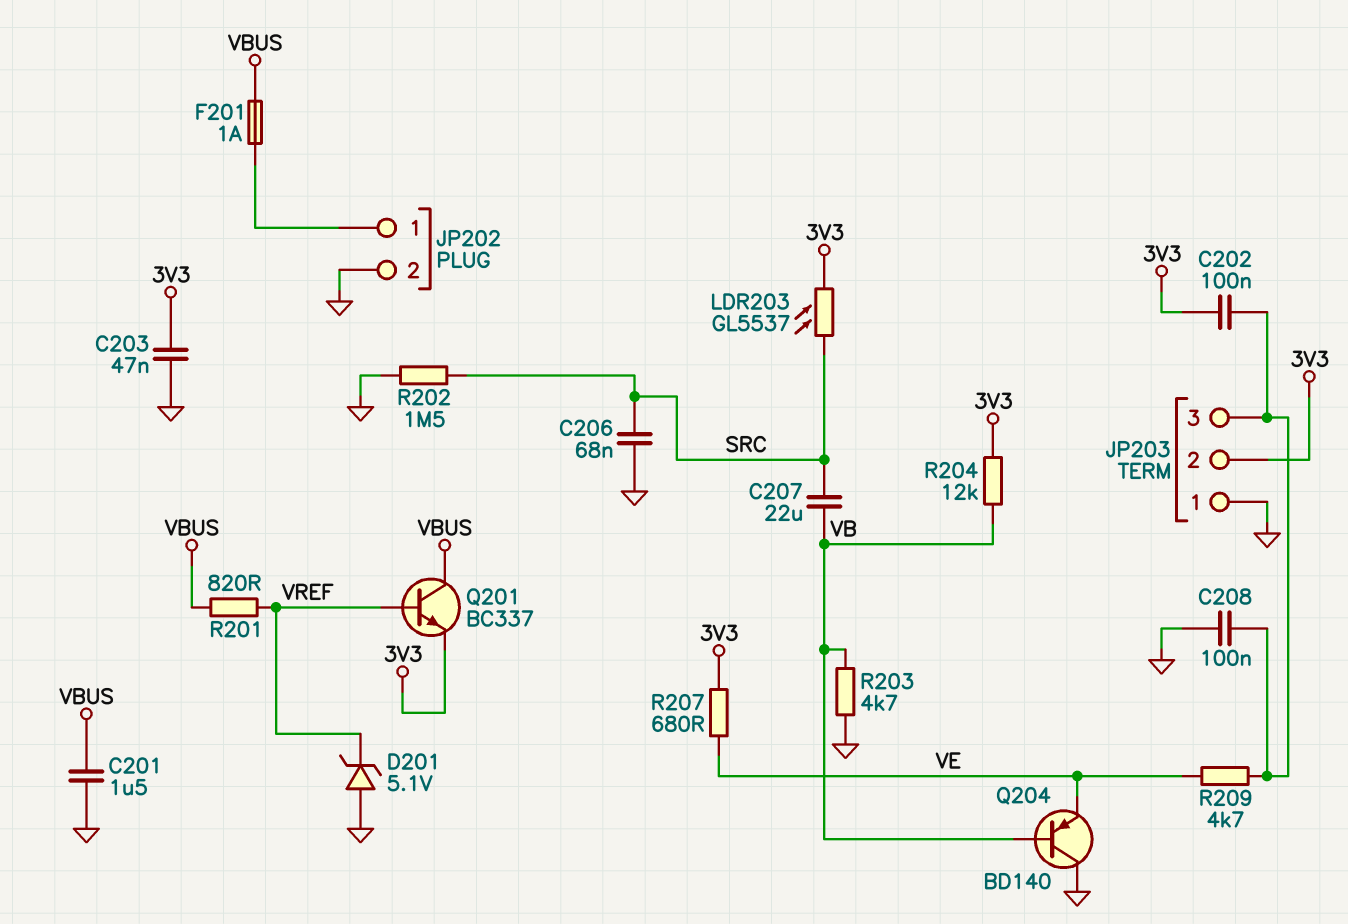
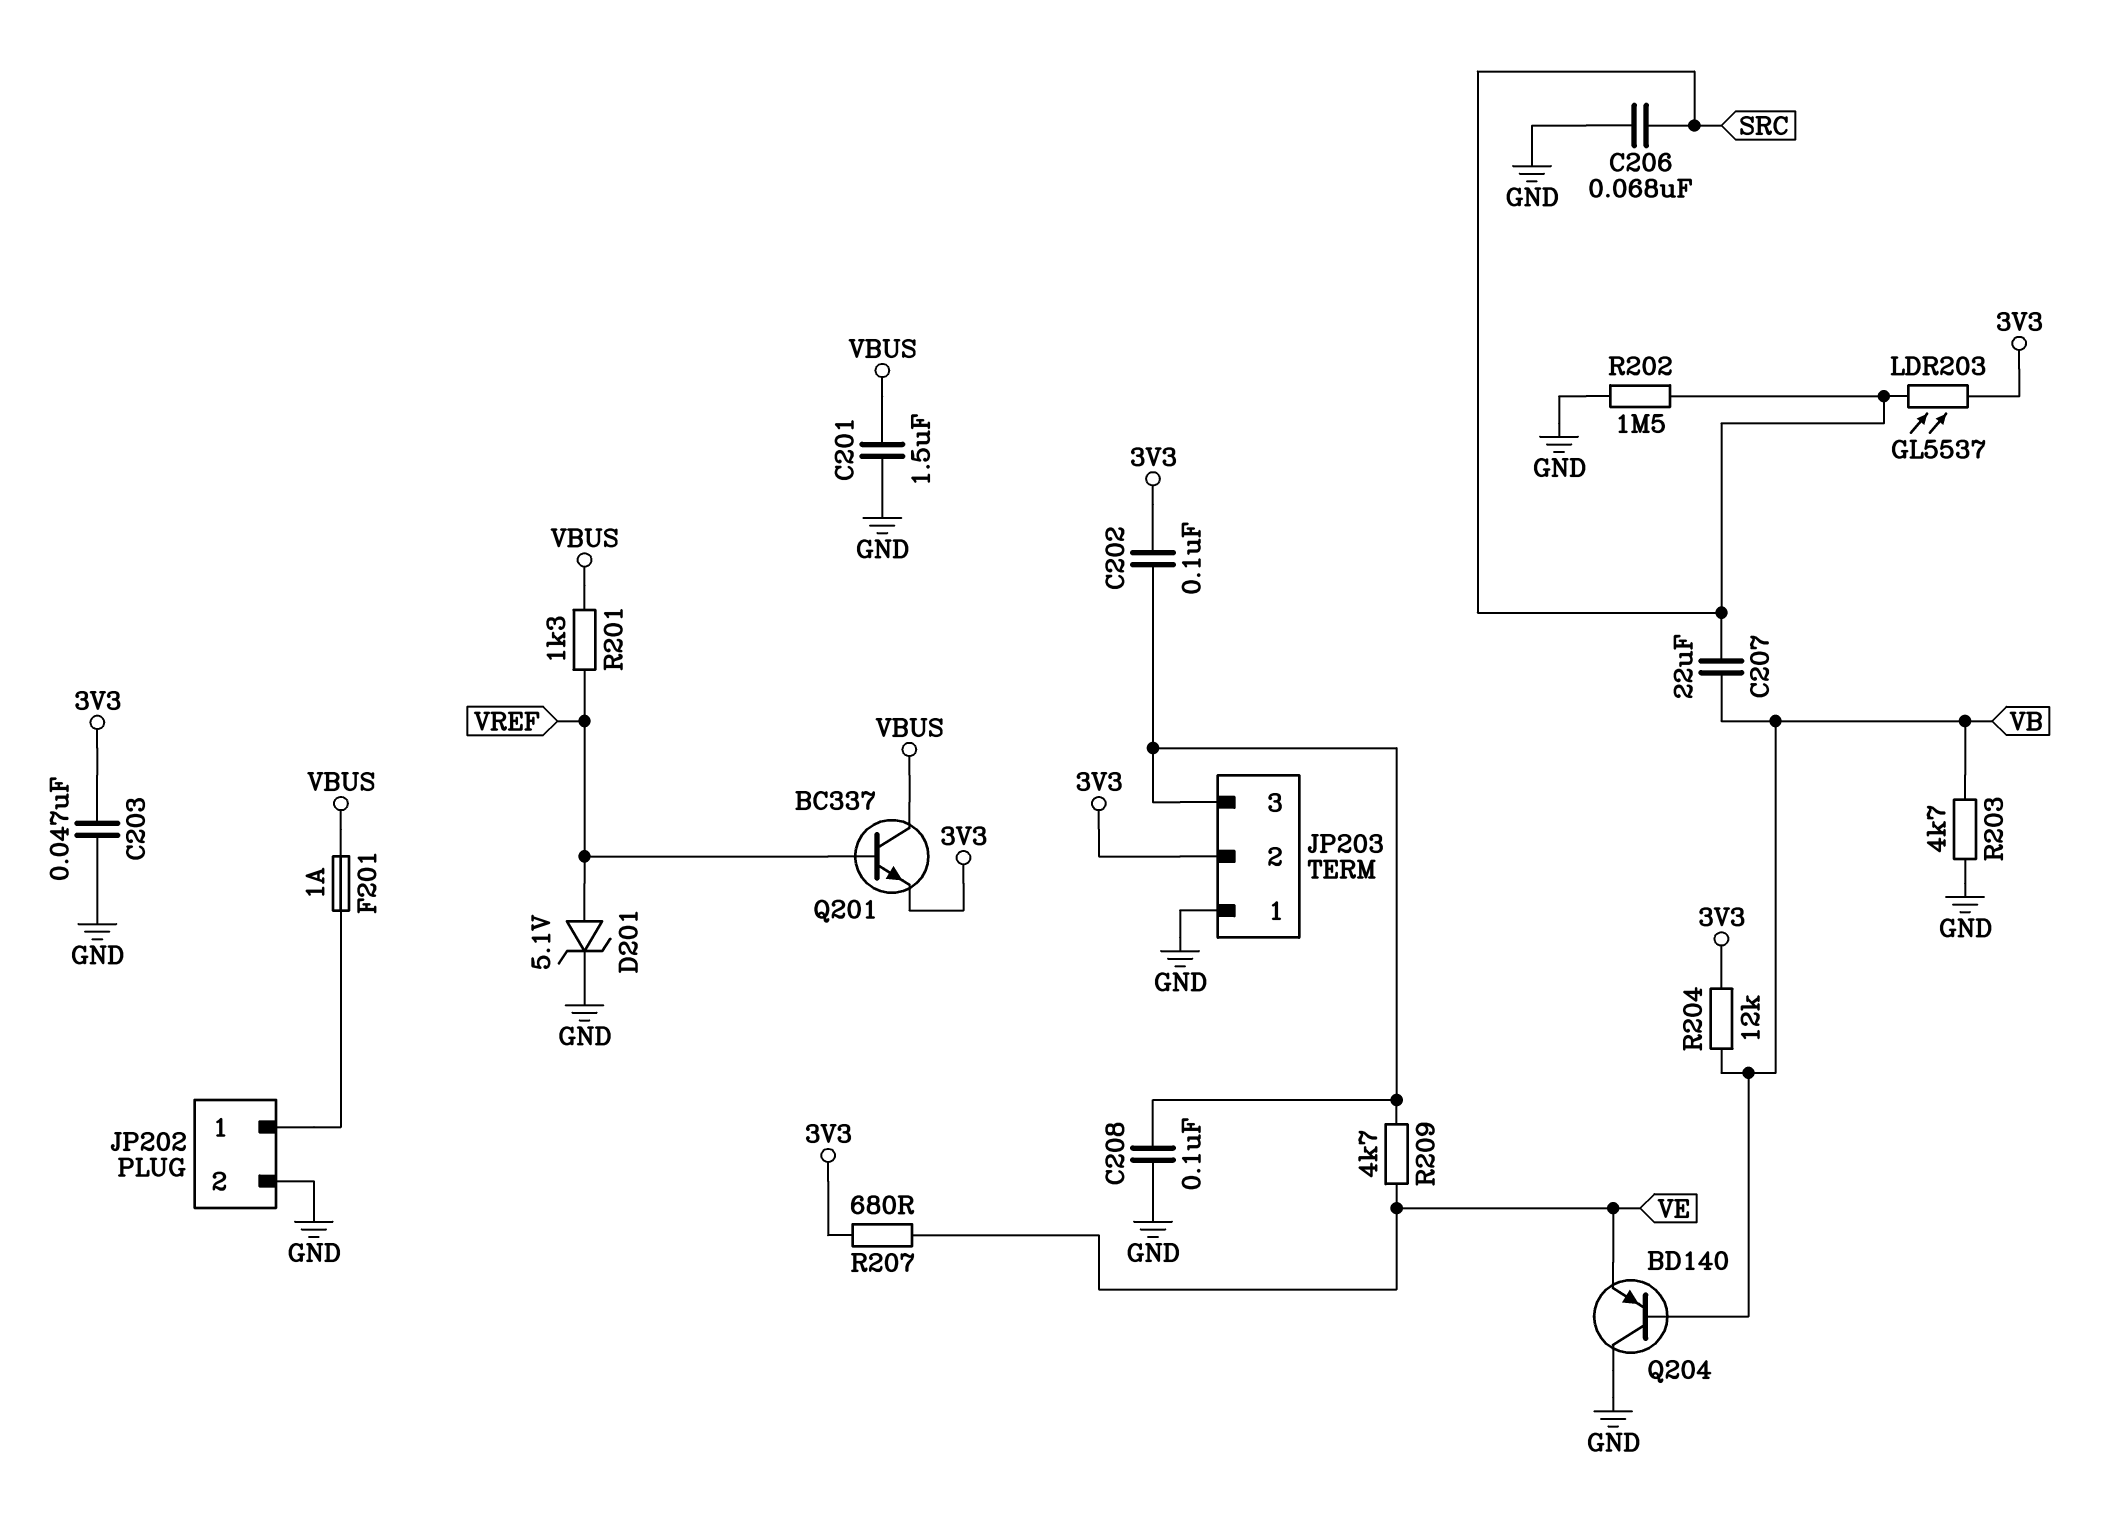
D201: zener 5.1V (A GND, K VREF) -> zener 5.1V (A VREF, K GND)
R201: 820 (VBUS, VREF) -> 1.3k (VBUS, VREF)

